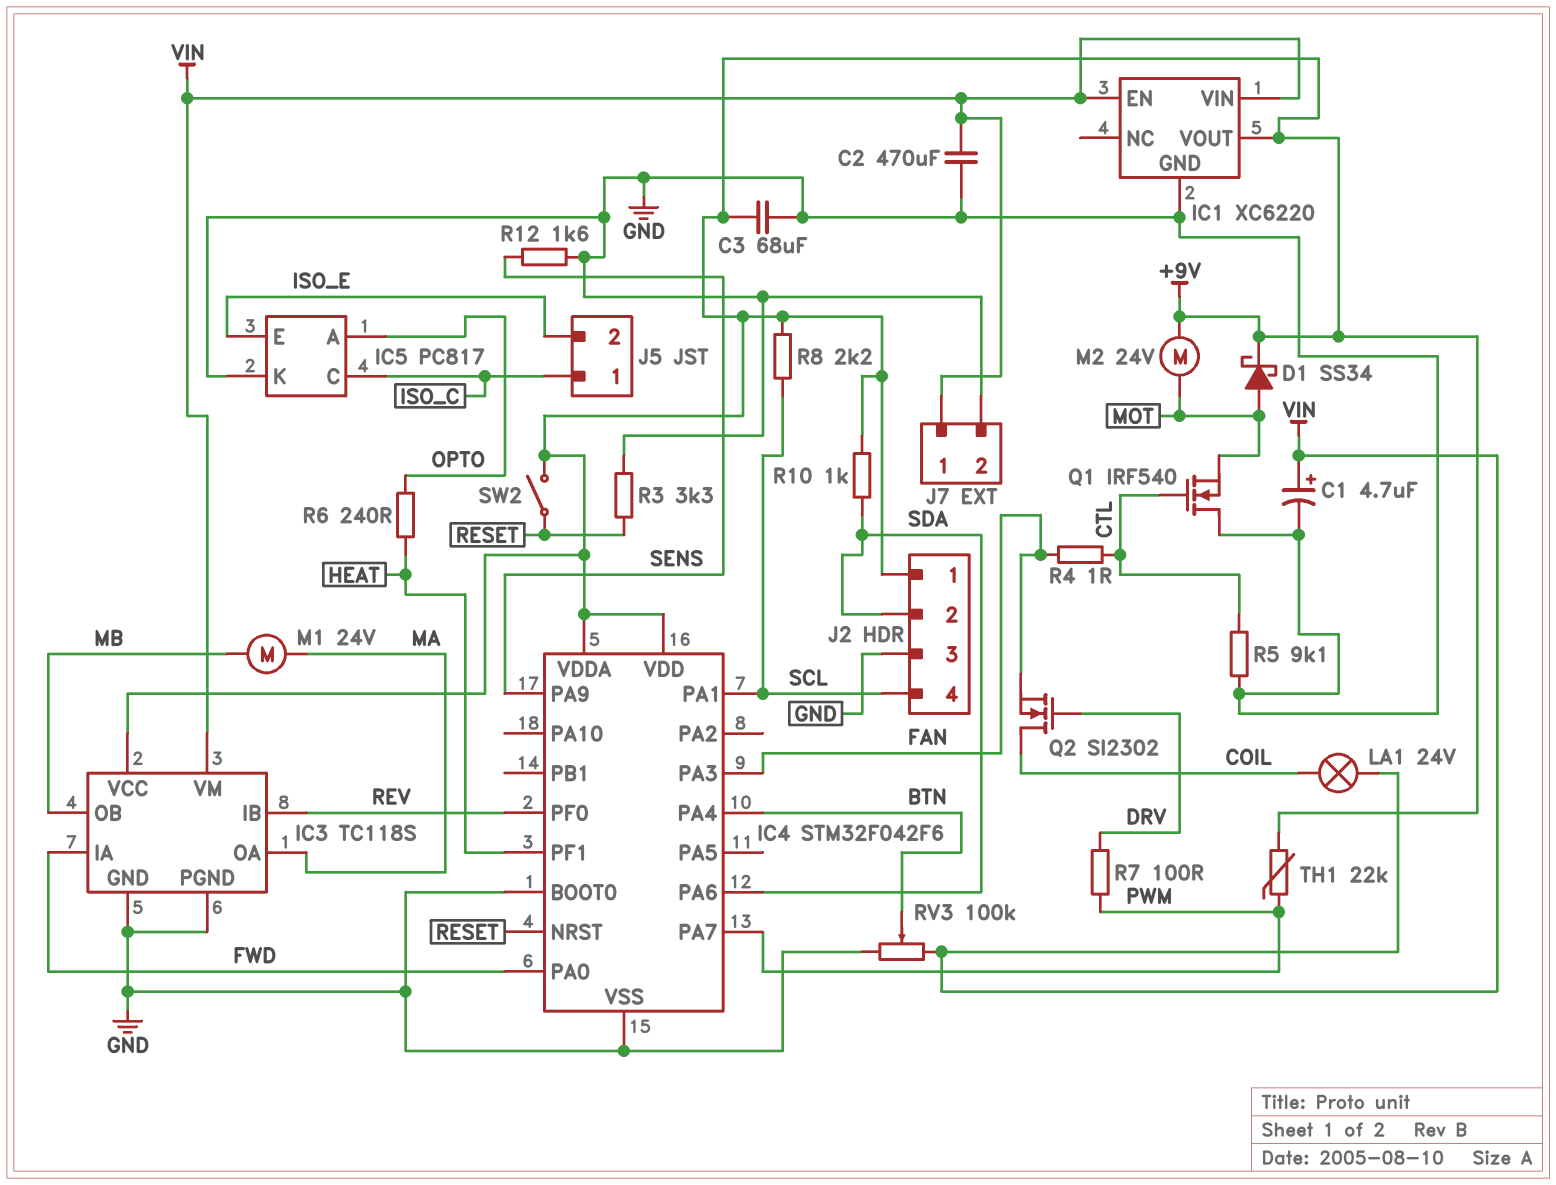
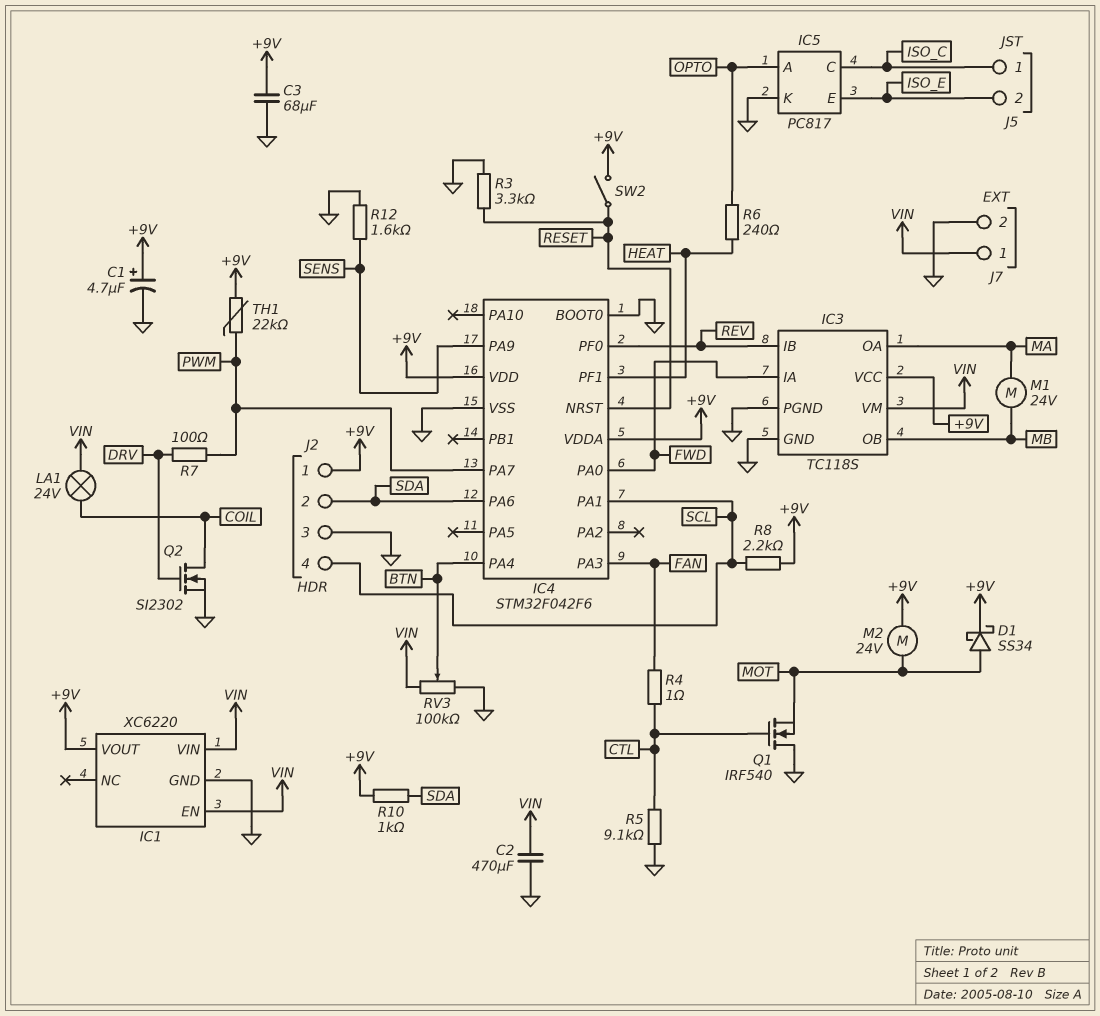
C1: 4.7uF (plus VIN, minus GND) -> 4.7uF (plus +9V, minus GND)
Q2: NMOS SI2302 (G DRV, D COIL, S FAN) -> NMOS SI2302 (G DRV, D COIL, S GND)

